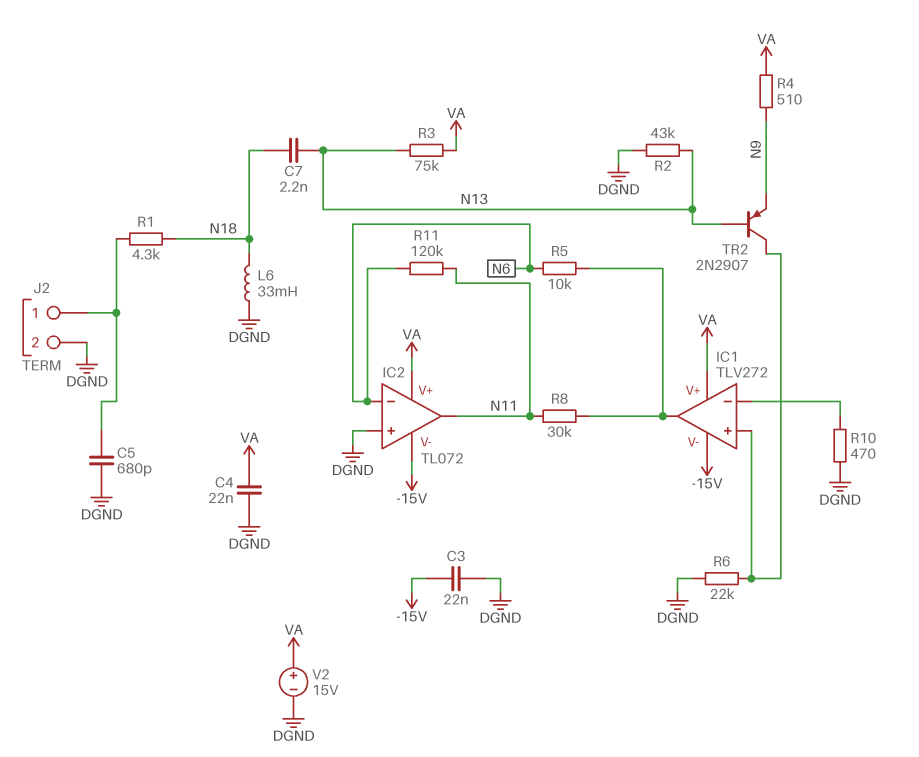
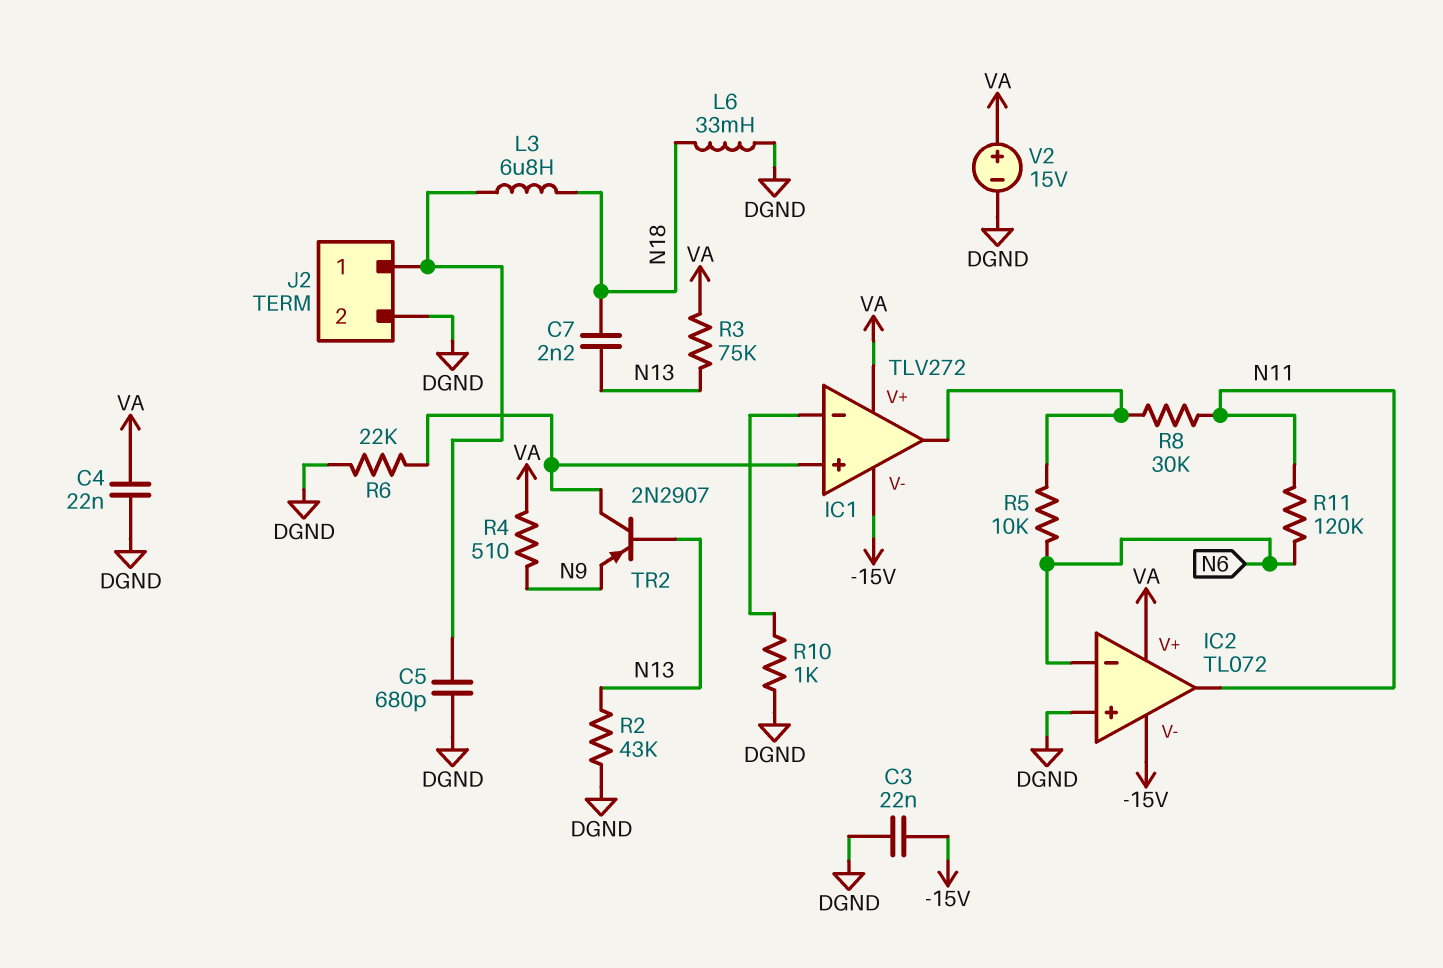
L3: none -> 6.8uH (J2/1, N18)
R1: 4.3k (J2/1, N18) -> none
R10: 470 (DGND, IC1/in-) -> 1k (DGND, IC1/in-)

